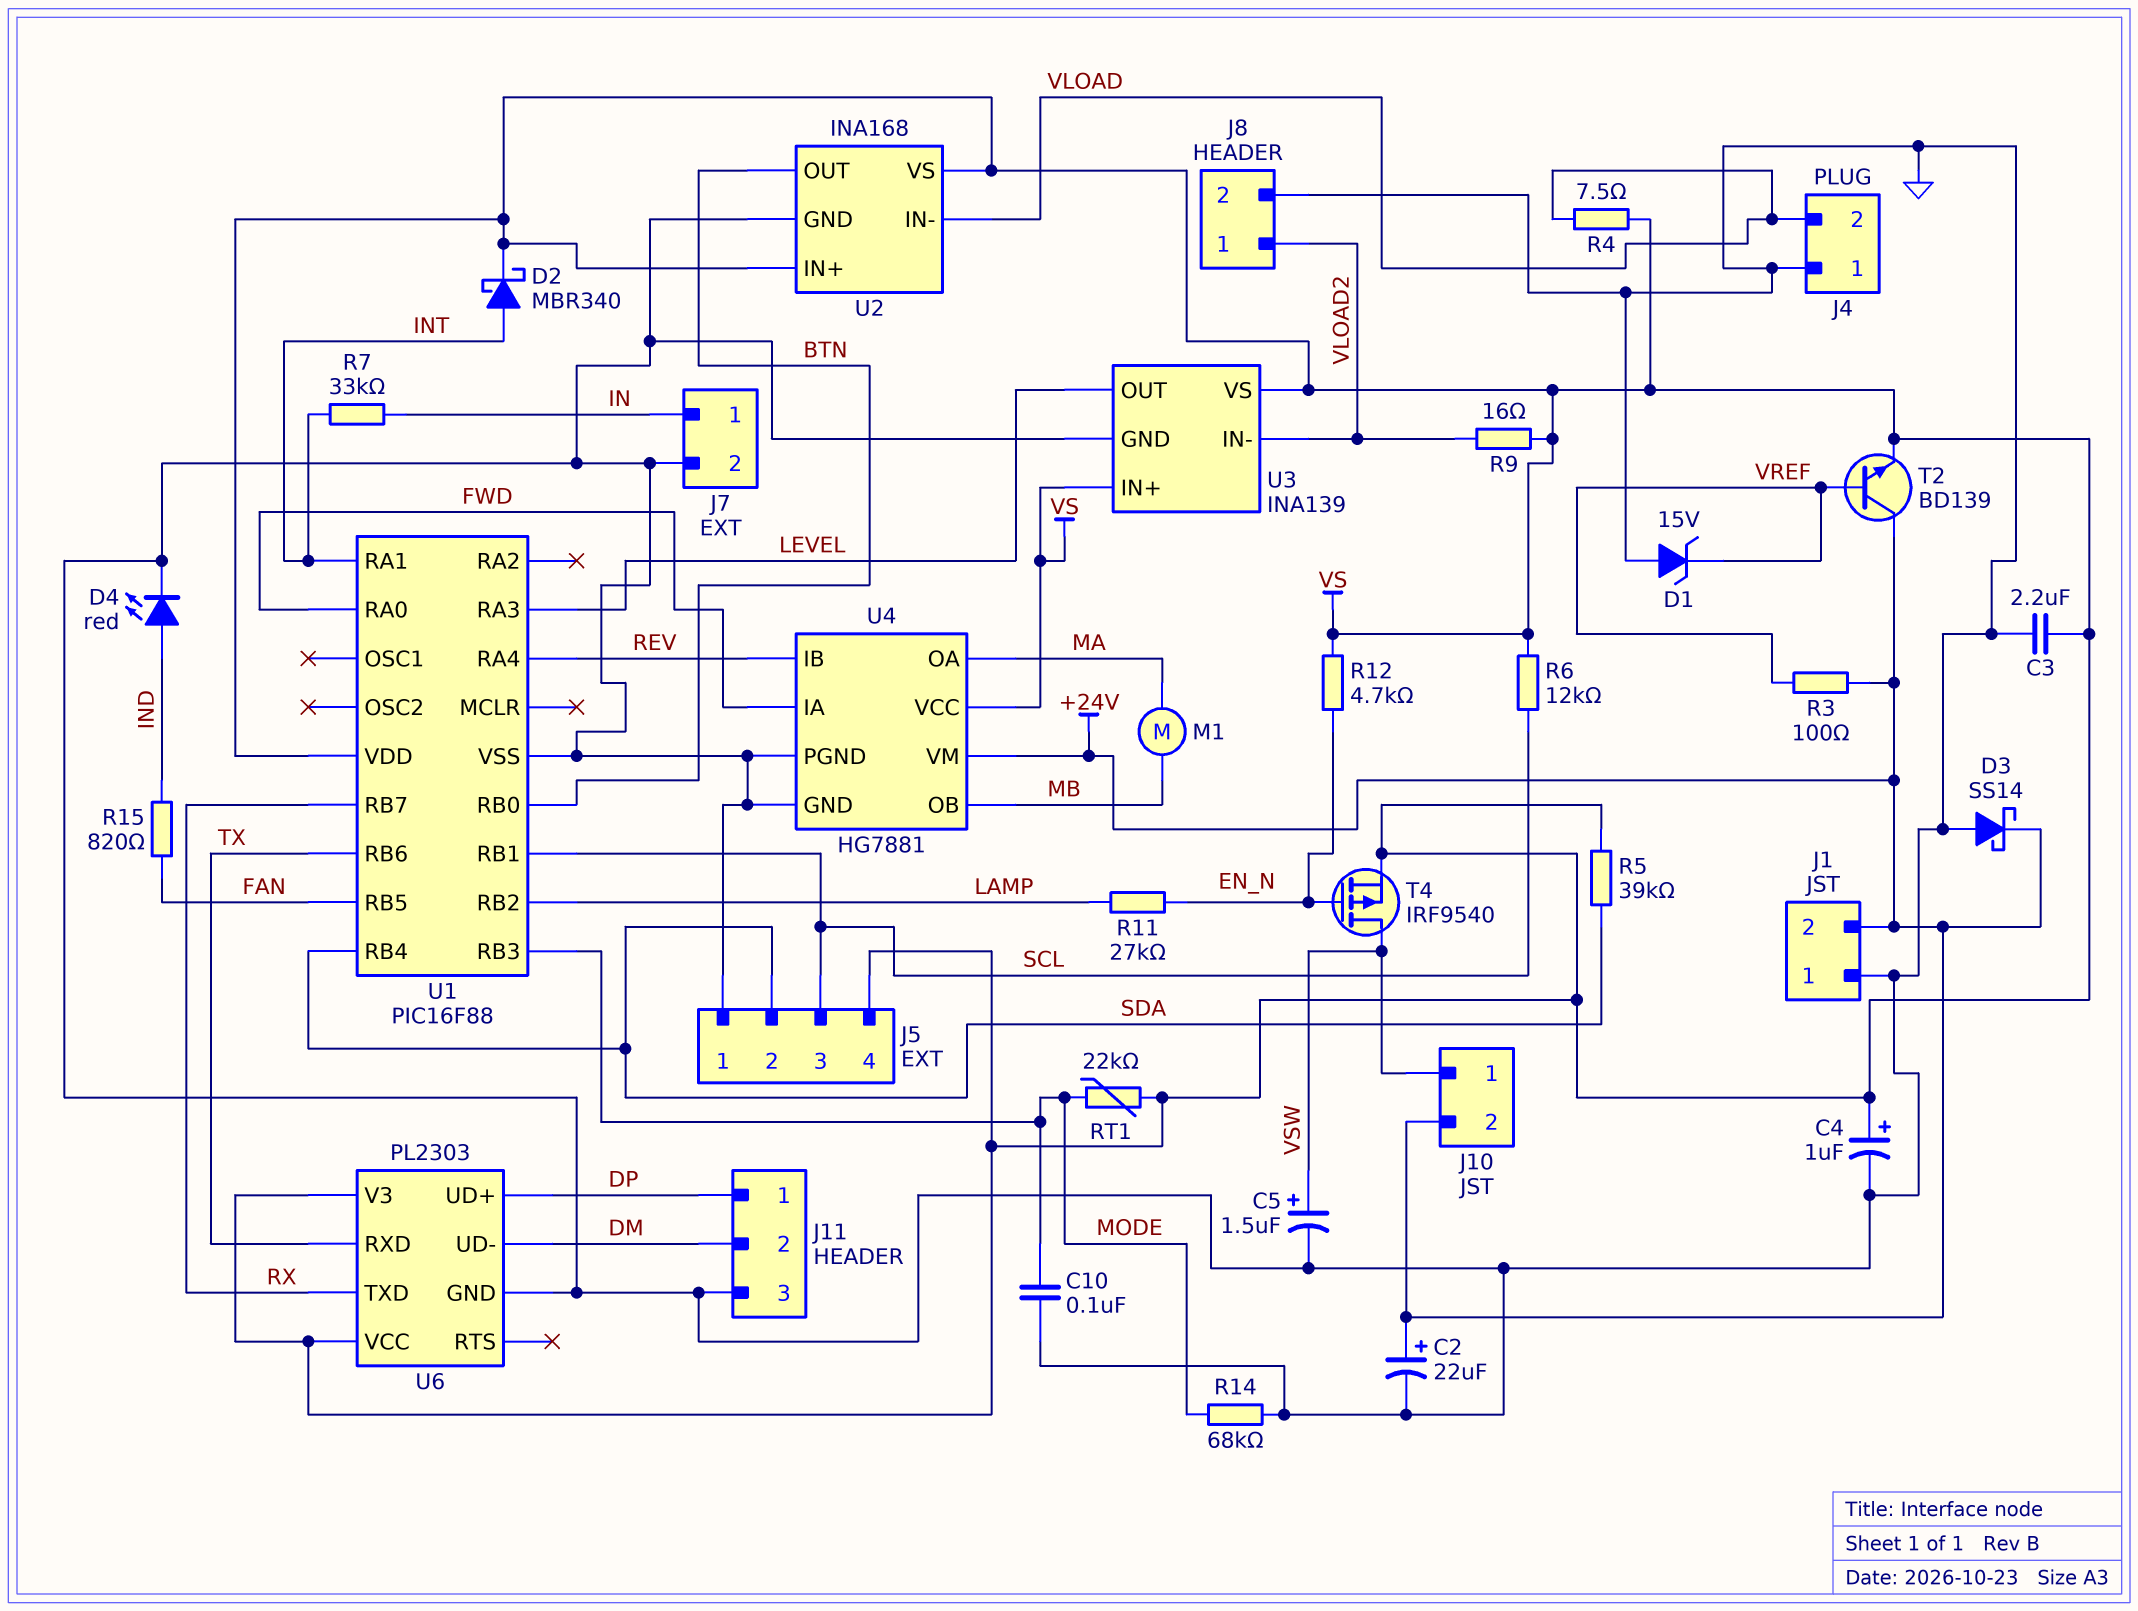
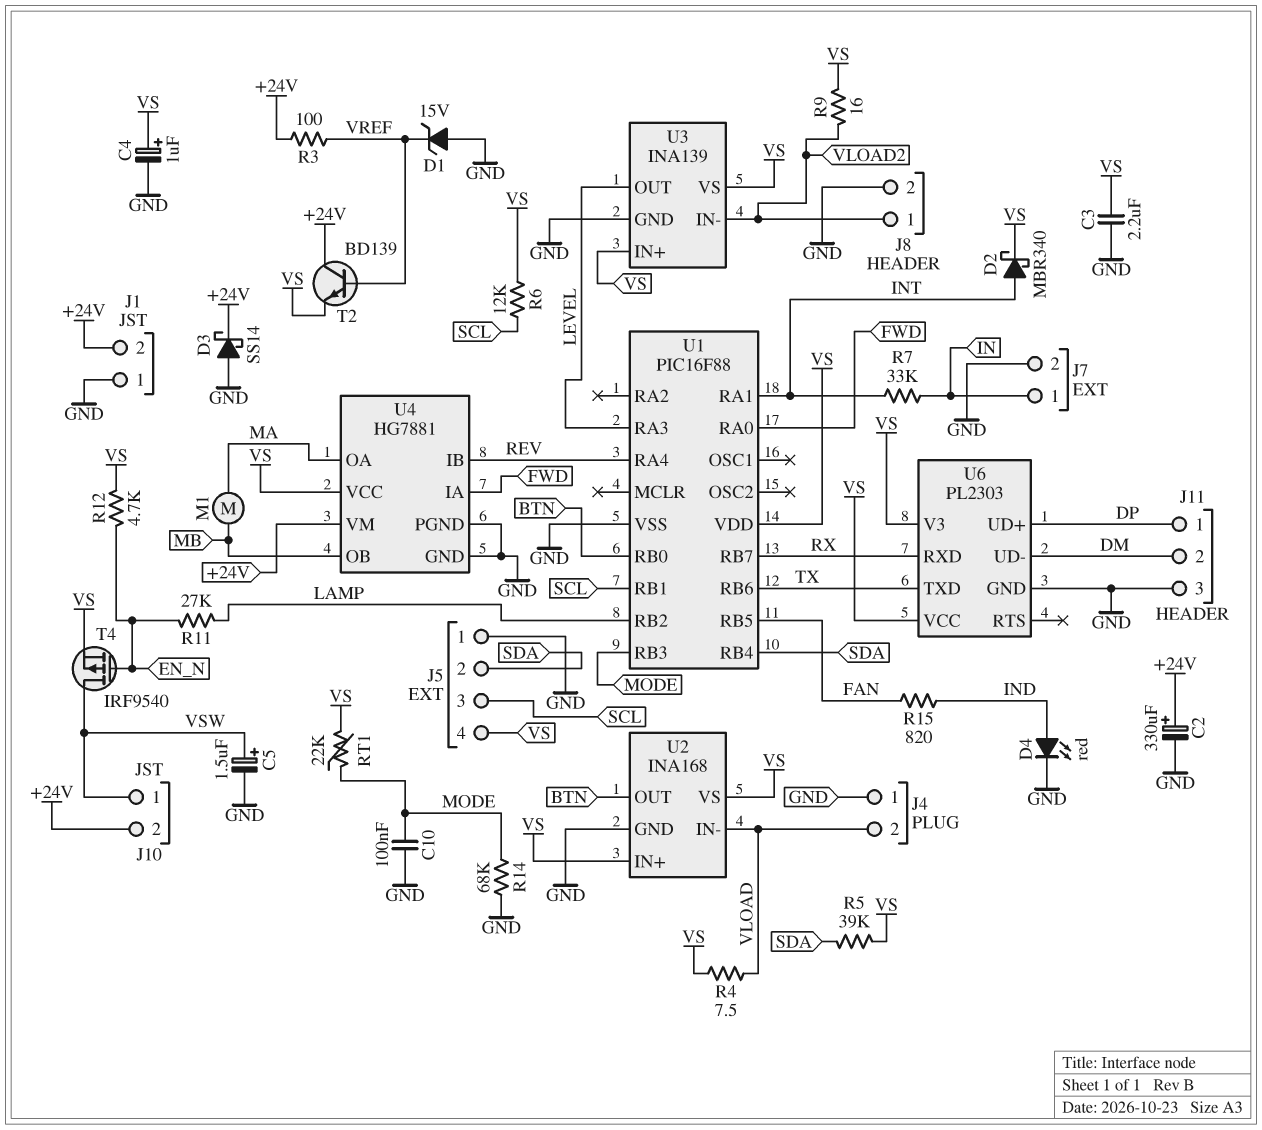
C2: 22uF (plus +24V, minus GND) -> 330uF (plus +24V, minus GND)
U6 pin RXD: TX -> RX
U6 pin TXD: RX -> TX

